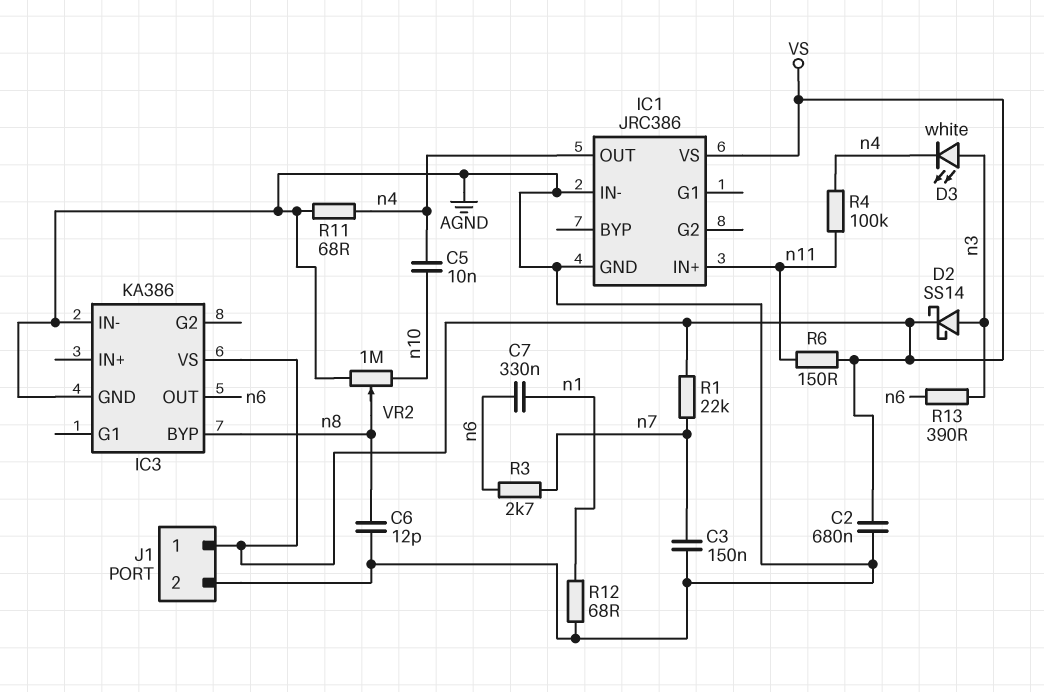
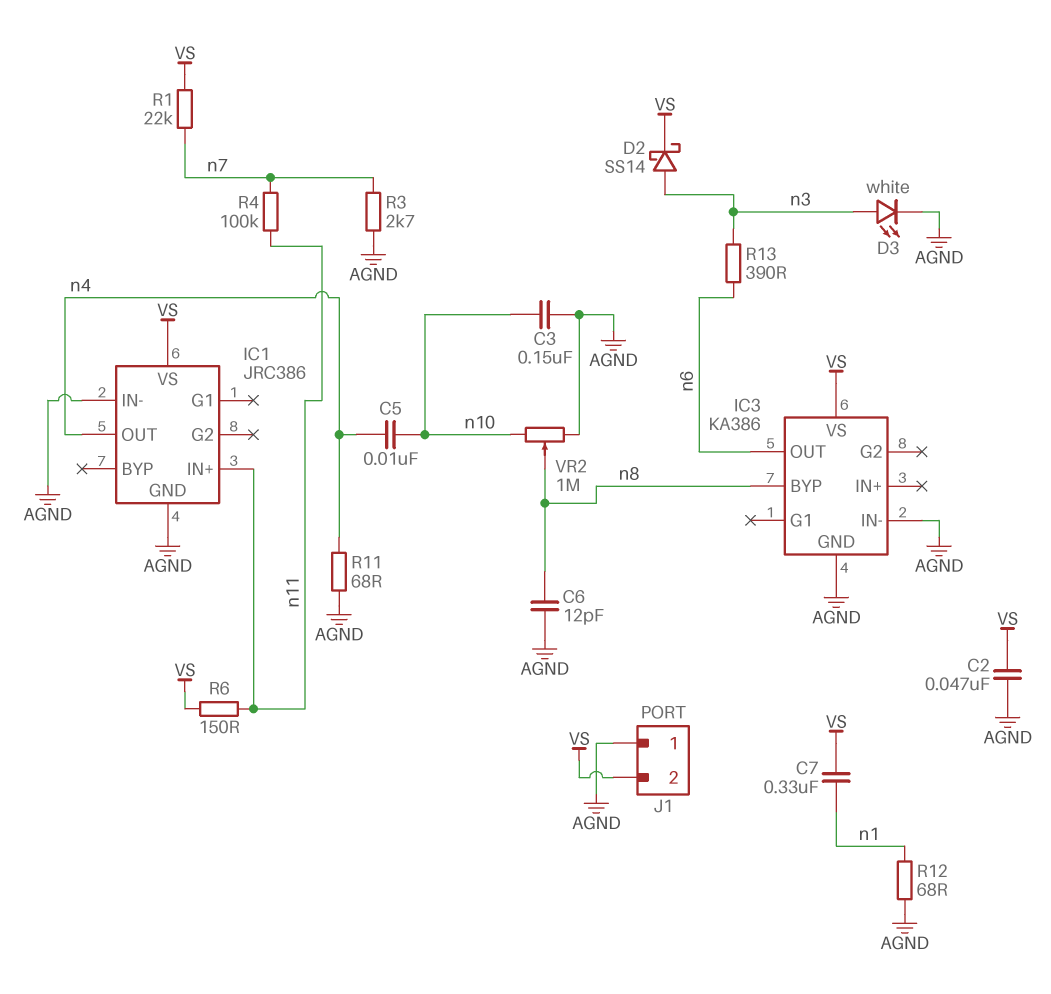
C2: 680nF (AGND, VS) -> 47nF (AGND, VS)
C3: 150nF (AGND, n7) -> 150nF (AGND, n10)
C7: 330nF (n1, n6) -> 330nF (VS, n1)
D3: LED white (A n3, K n4) -> LED white (A n3, K AGND)
J1 pin 1: VS -> AGND
J1 pin 2: AGND -> VS
R3: 2.7k (n6, n7) -> 2.7k (AGND, n7)
R4: 100k (n4, n11) -> 100k (n7, n11)

